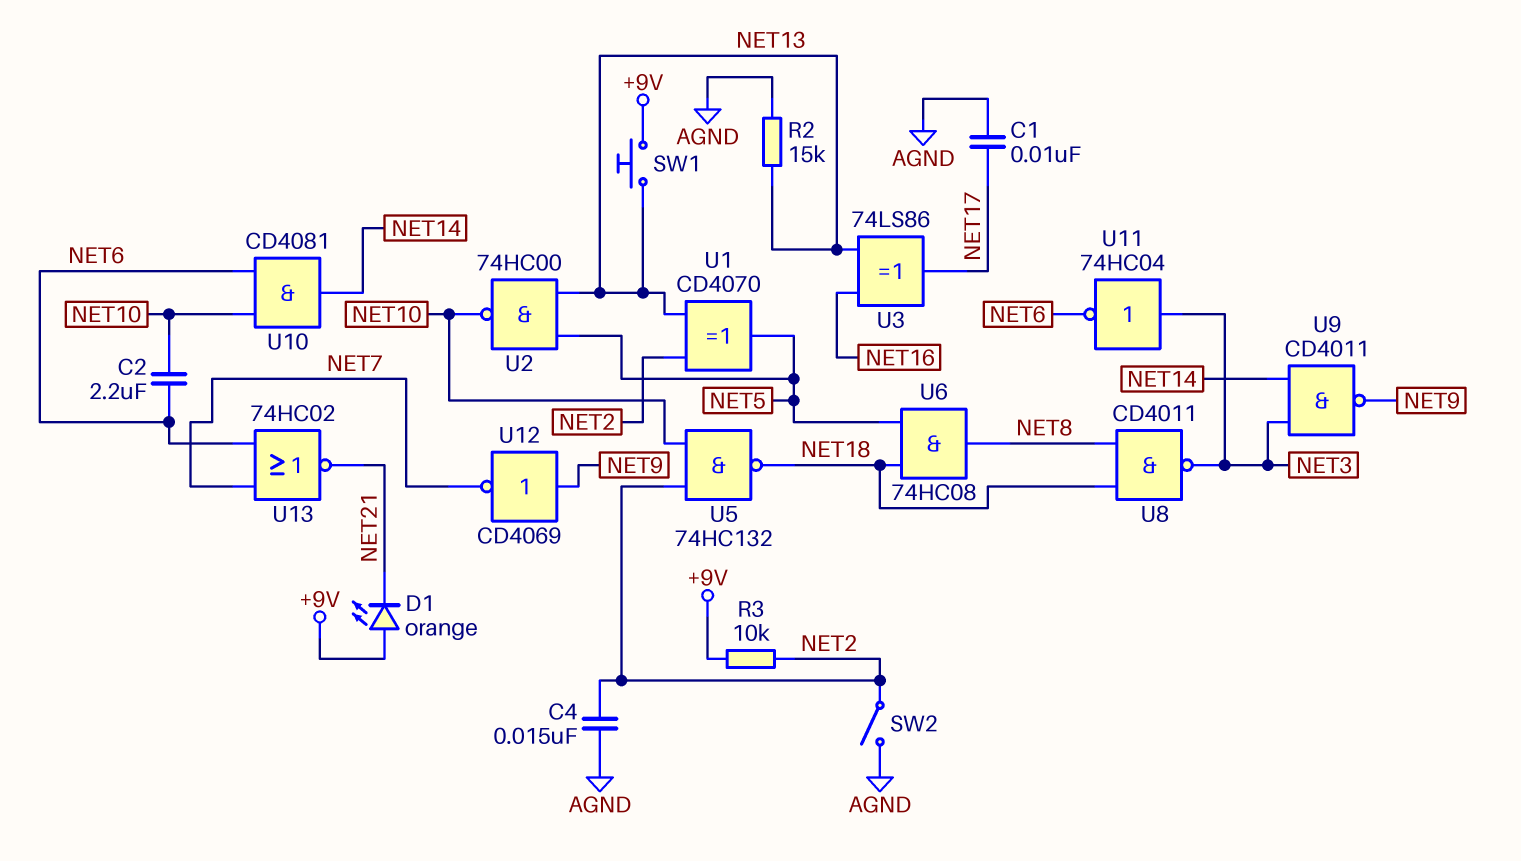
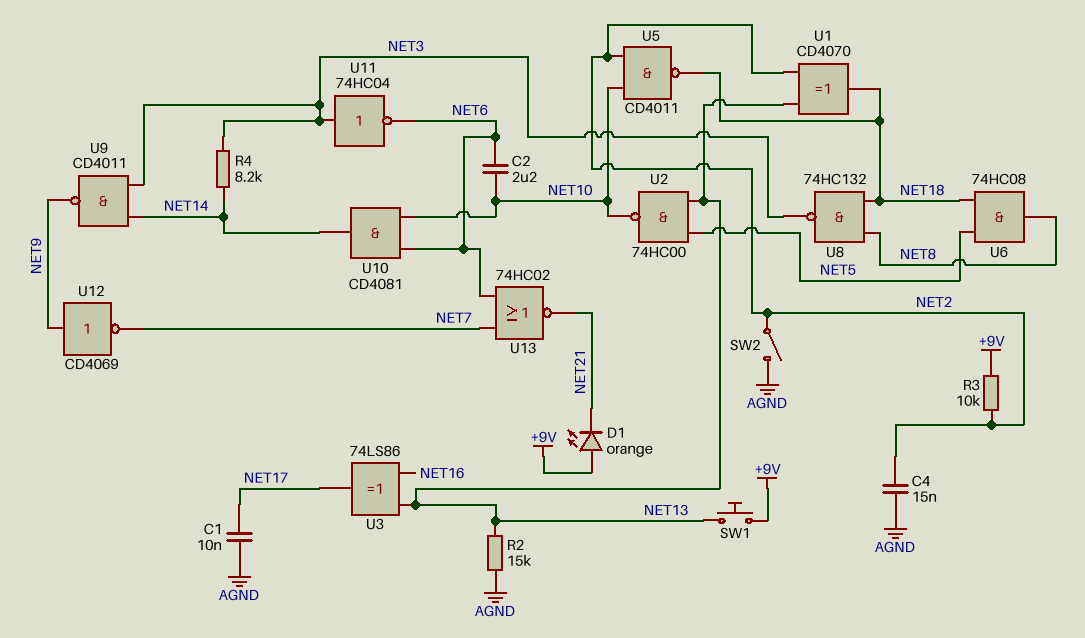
R4: none -> 8.2k (NET3, NET14)
U1: XOR CD4070 (in NET2, in NET13, out NET5) -> XOR CD4070 (in NET2, in NET13, out NET18)
U5: NAND 74HC132 (in NET2, in NET10, out NET18) -> NAND CD4011 (in NET2, in NET10, out NET18)
U8: NAND CD4011 (in NET8, in NET18, out NET3) -> NAND 74HC132 (in NET8, in NET18, out NET3)

